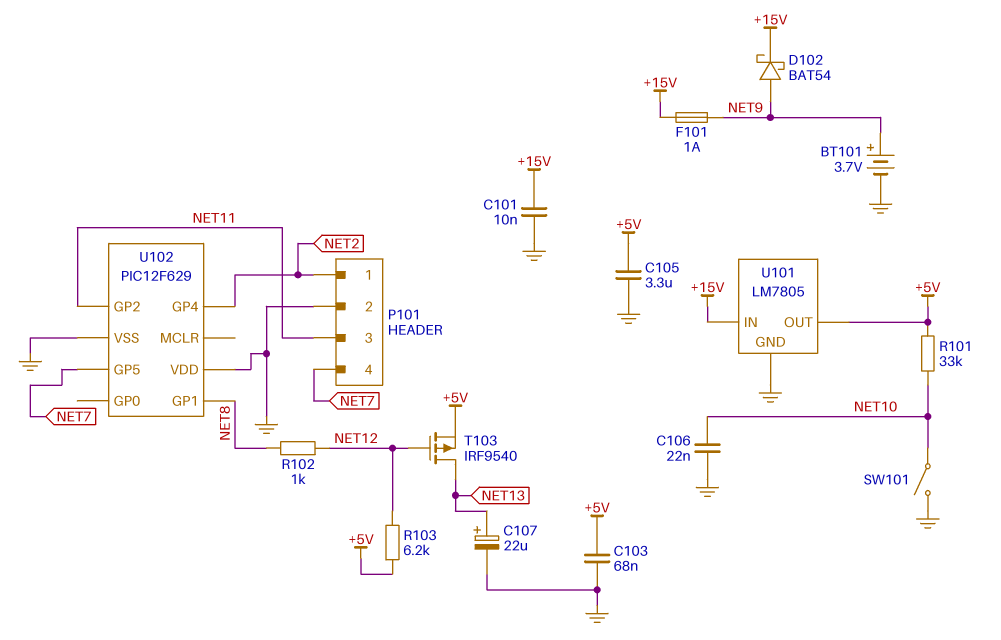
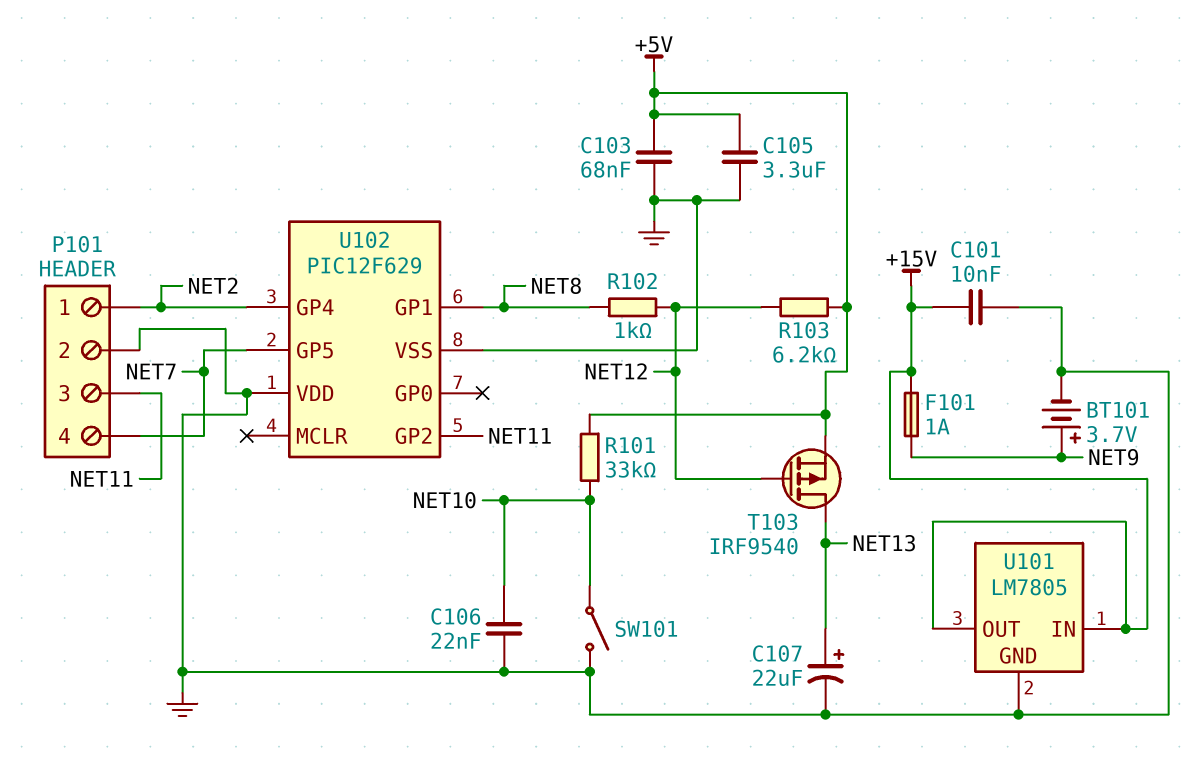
D102: schottky BAT54 (A NET9, K +15V) -> none
U101 pin OUT: +5V -> +15V

